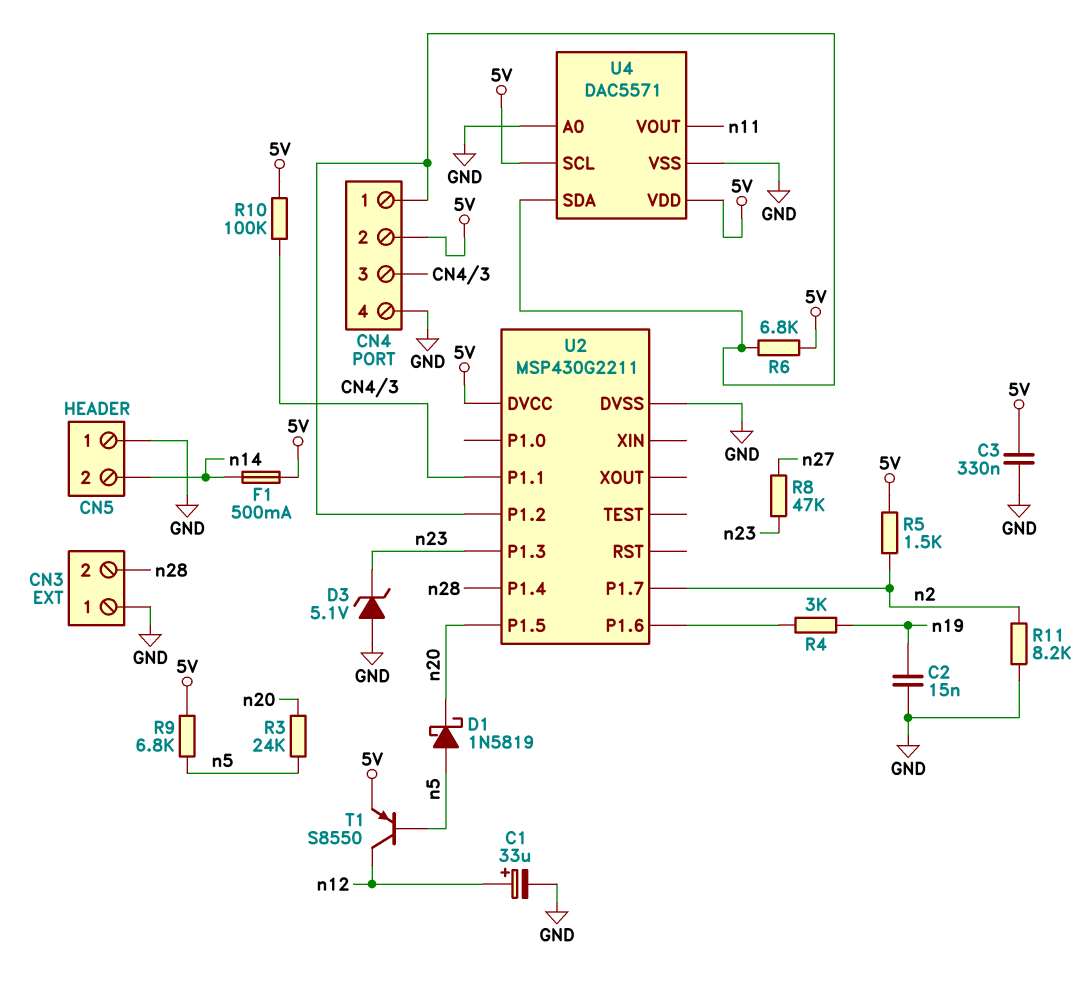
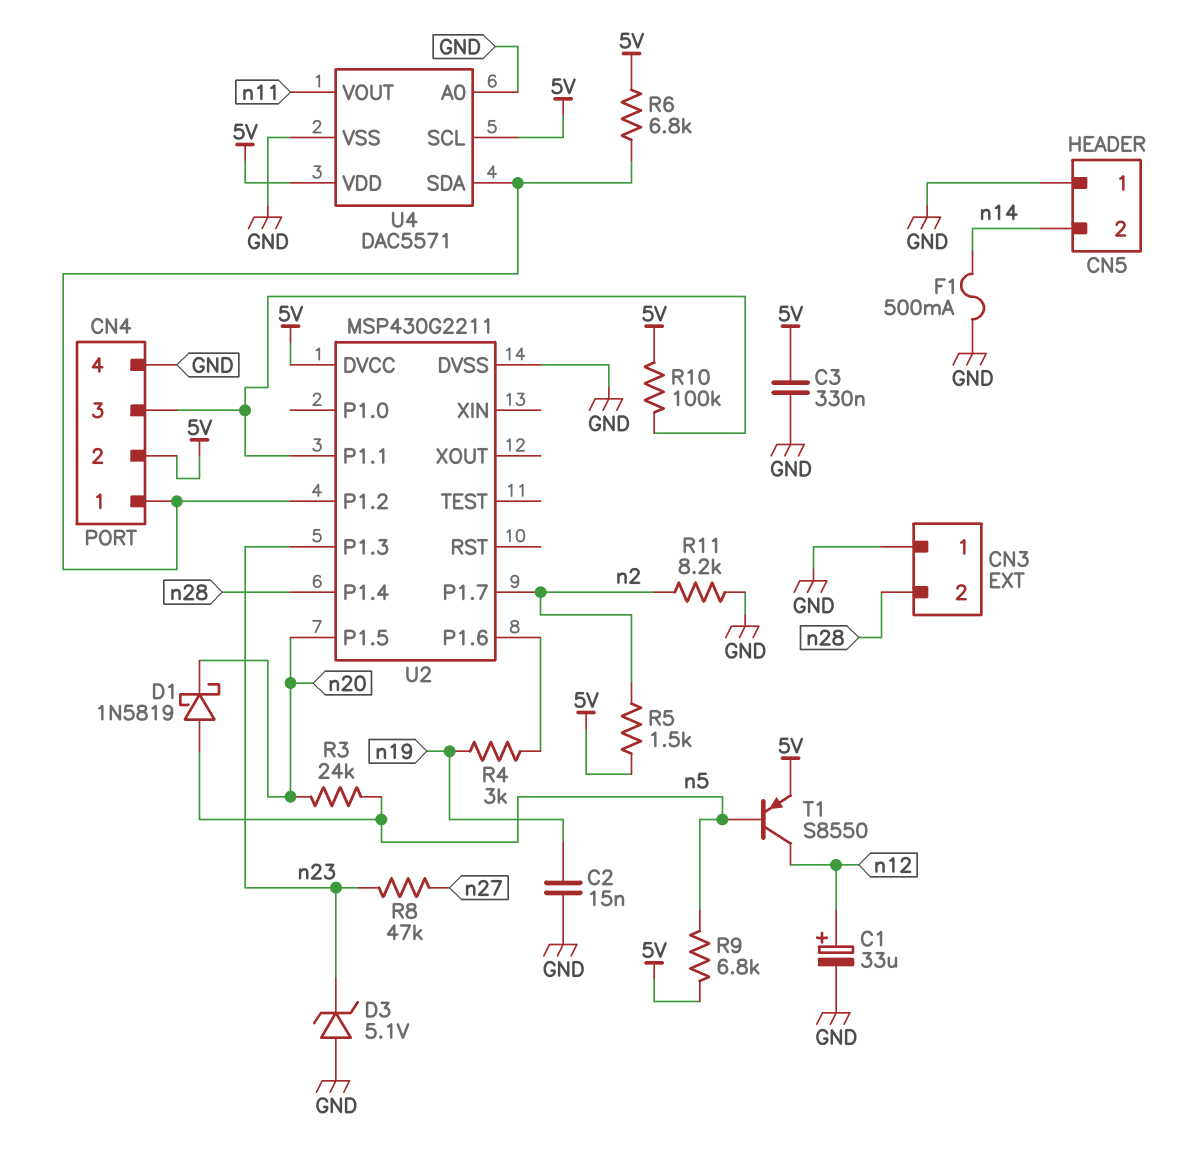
F1: 500mA (5V, n14) -> 500mA (GND, n14)

